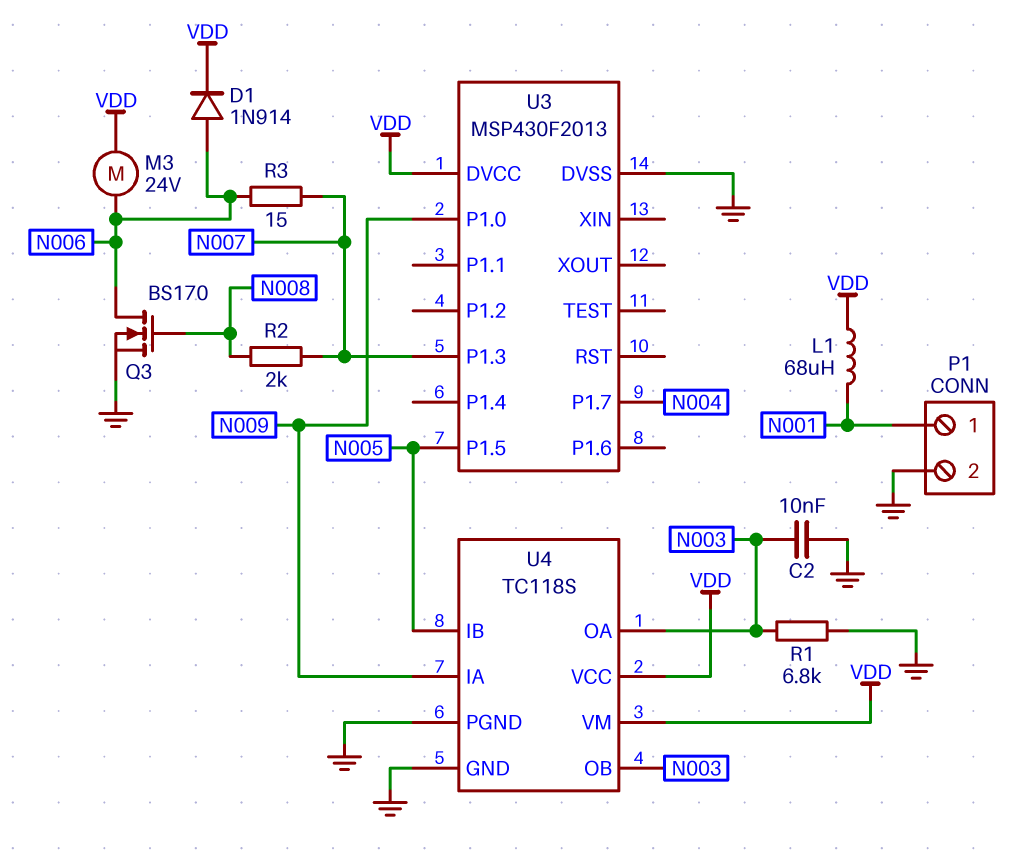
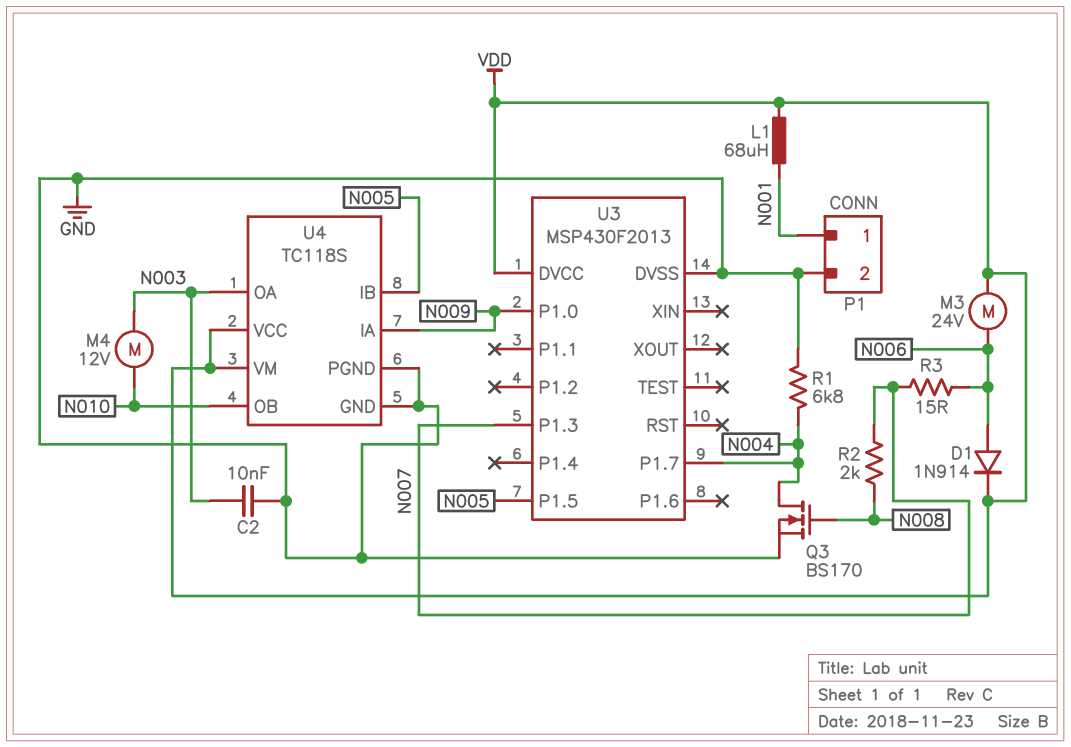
M4: none -> motor 12V (N003, N010)
Q3: NMOS BS170 (G N008, D N006, S GND) -> NMOS BS170 (G N008, D N004, S GND)
R1: 6.8k (GND, N003) -> 6.8k (GND, N004)
U4 pin OB: N003 -> N010

